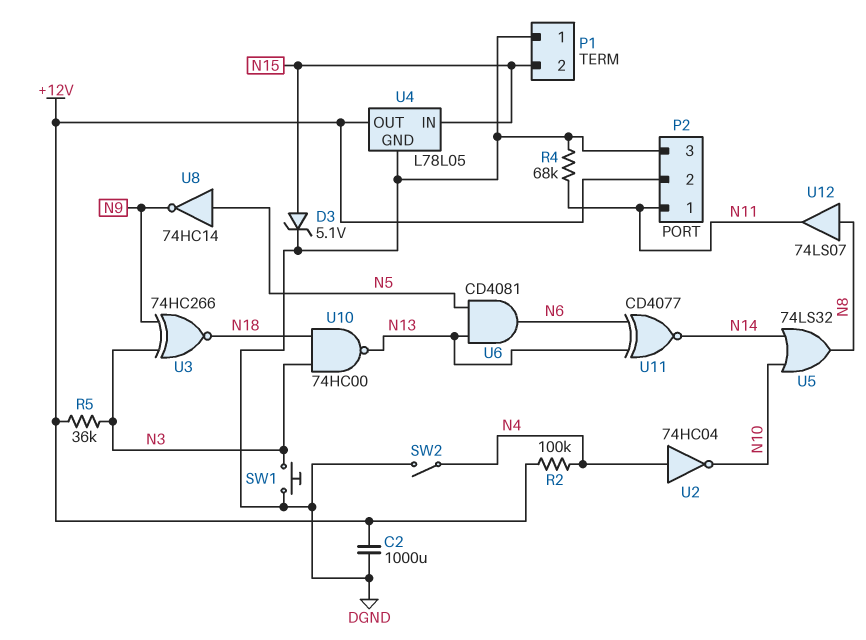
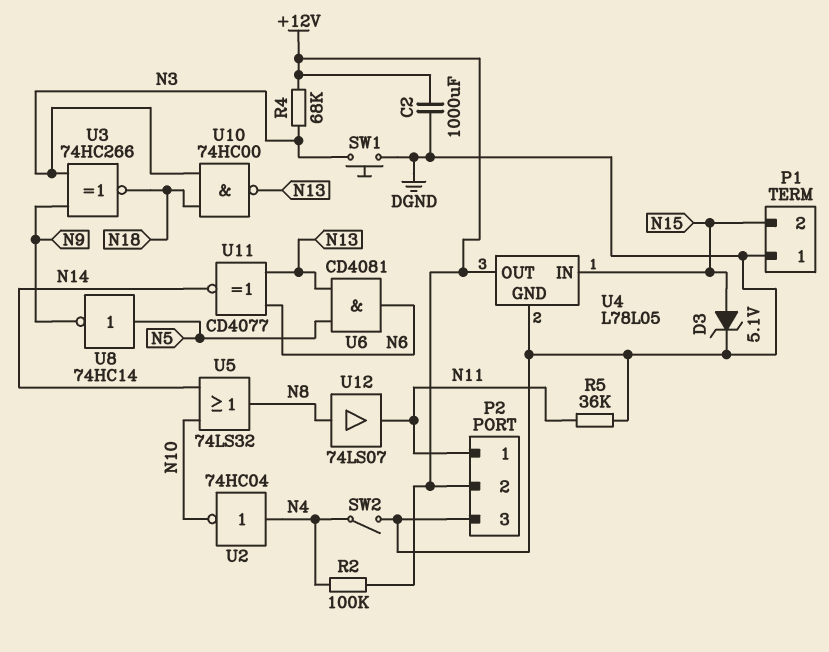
R4: 68k (DGND, N11) -> 68k (+12V, N3)
R5: 36k (+12V, N3) -> 36k (DGND, N11)

